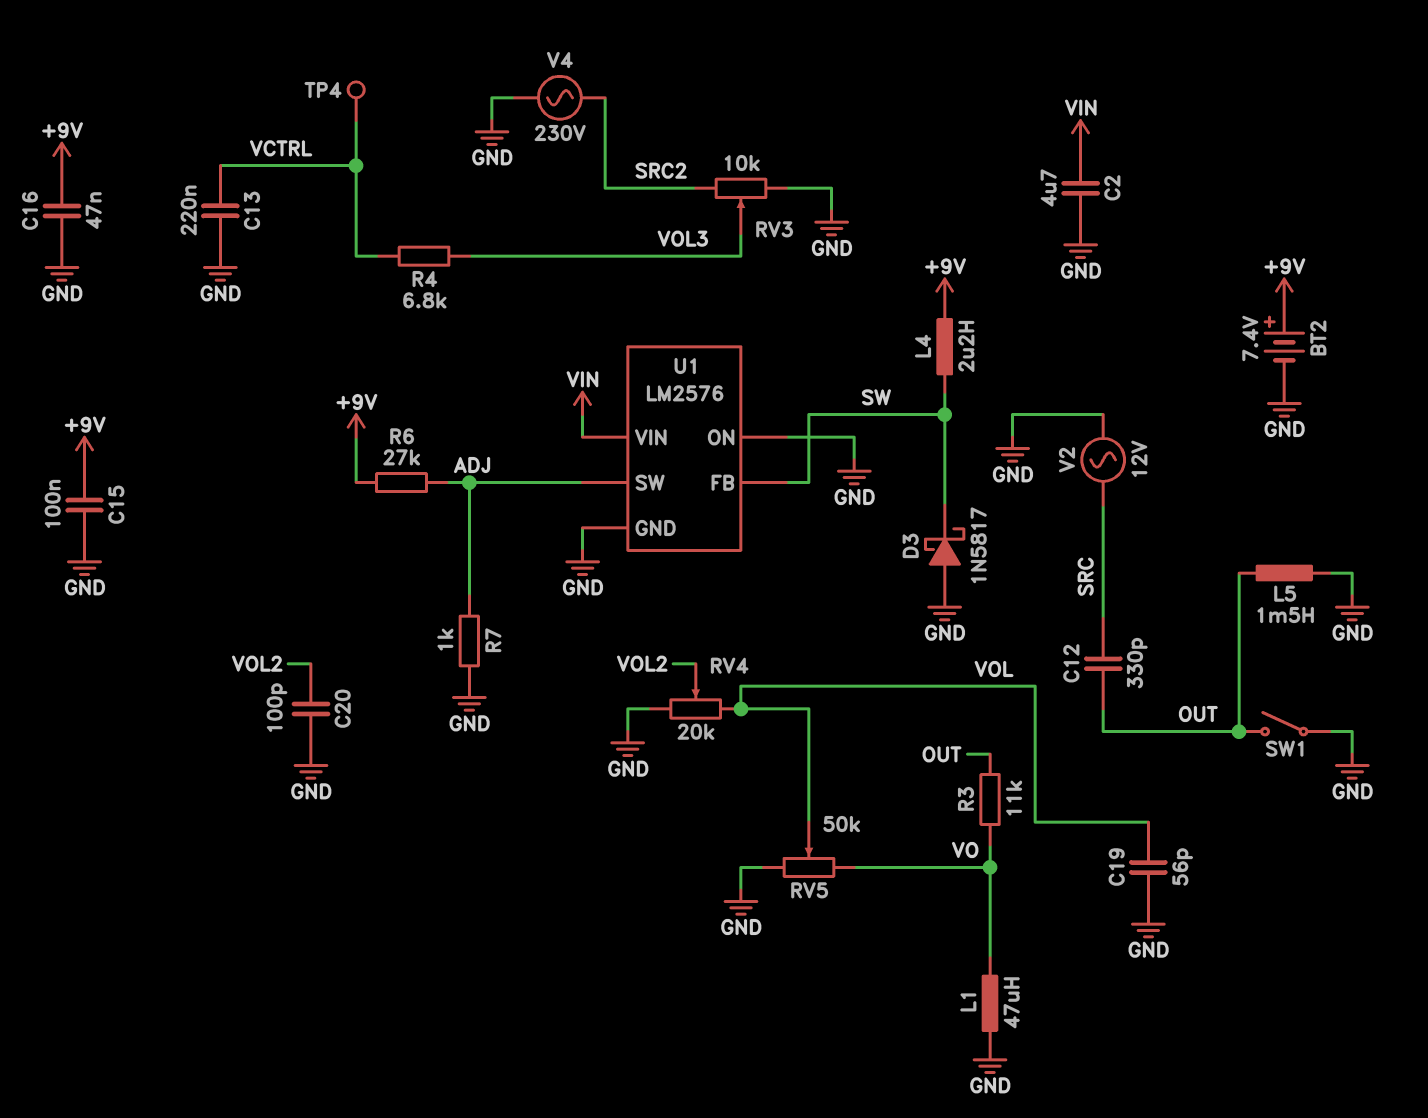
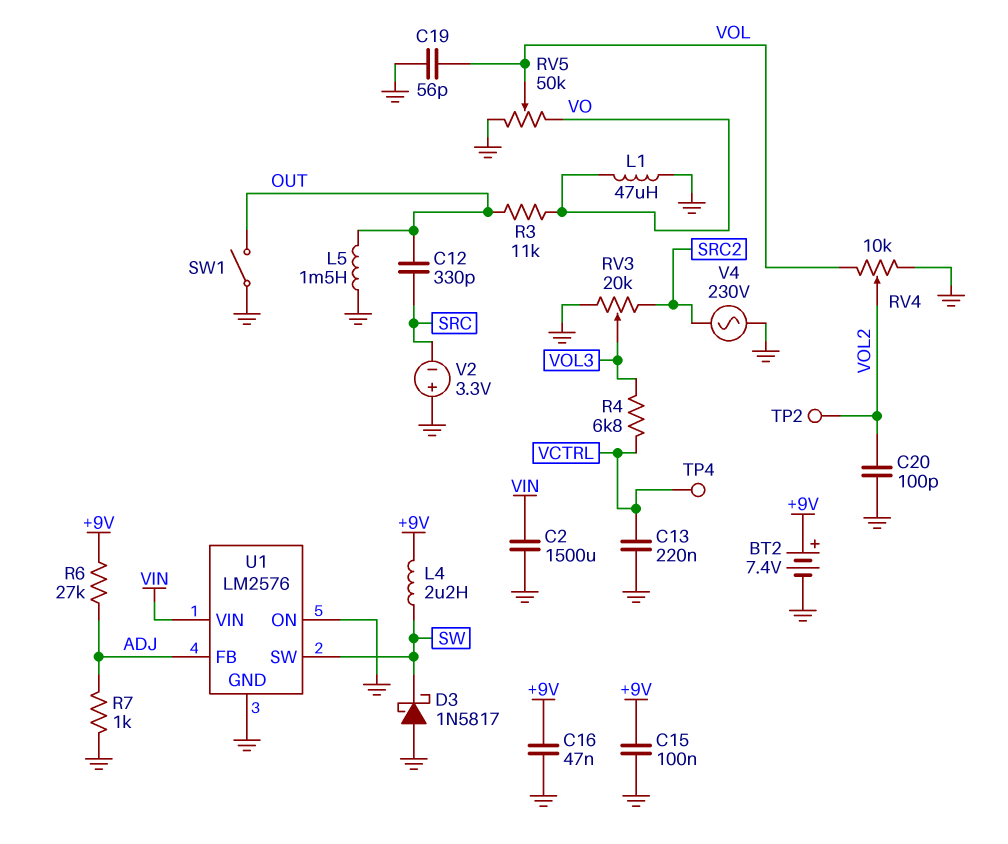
C2: 4.7uF (GND, VIN) -> 1500uF (GND, VIN)
RV3: 10k (GND, SRC2, wiper VOL3) -> 20k (GND, SRC2, wiper VOL3)
RV4: 20k (GND, VOL, wiper VOL2) -> 10k (GND, VOL, wiper VOL2)
TP2: none -> test point (VOL2)
U1 pin FB: SW -> ADJ
U1 pin SW: ADJ -> SW
V2: AC 12V (GND, SRC) -> 3.3V (plus GND, minus SRC)

